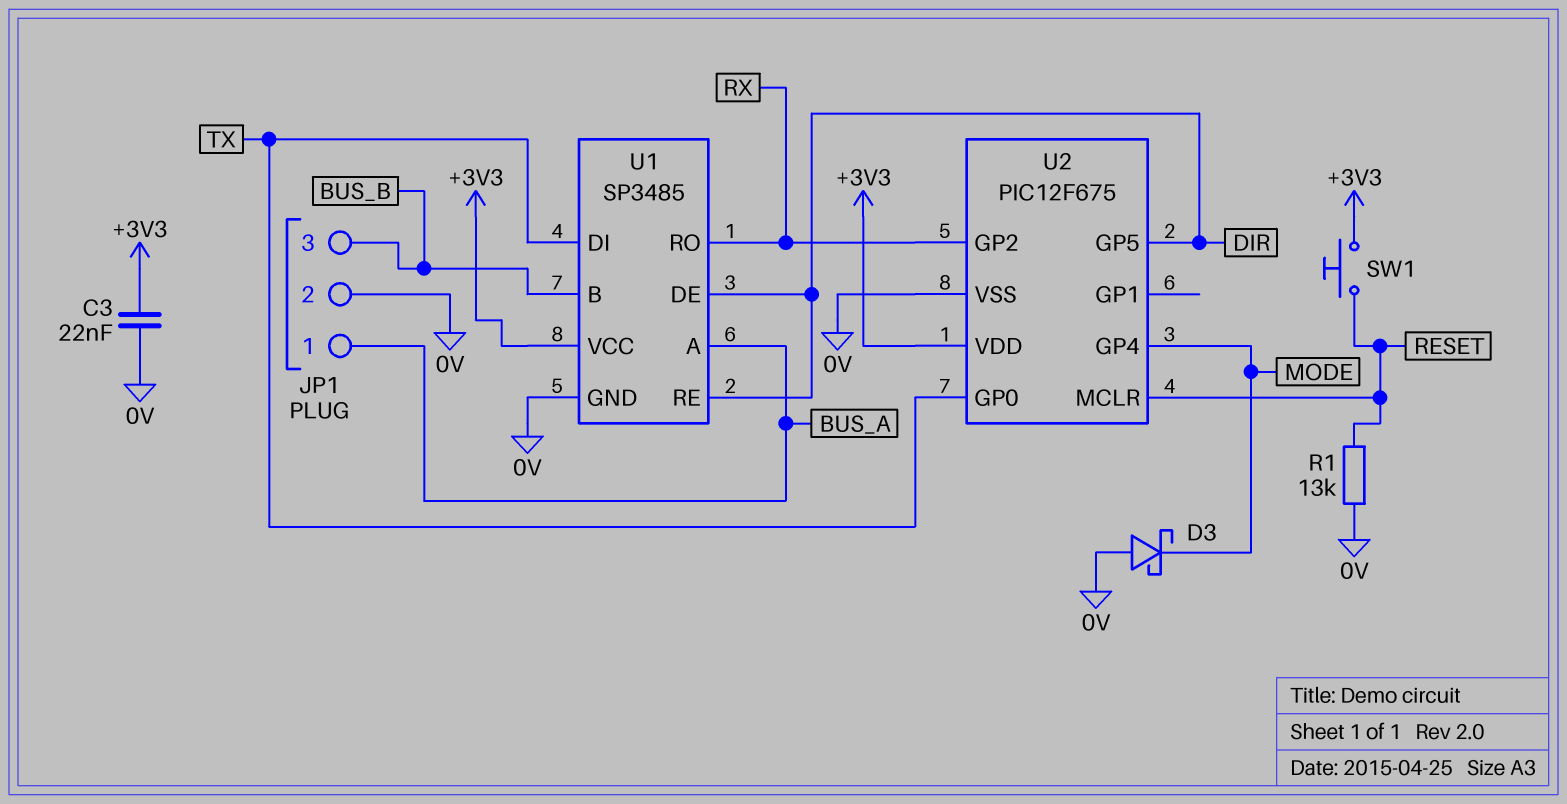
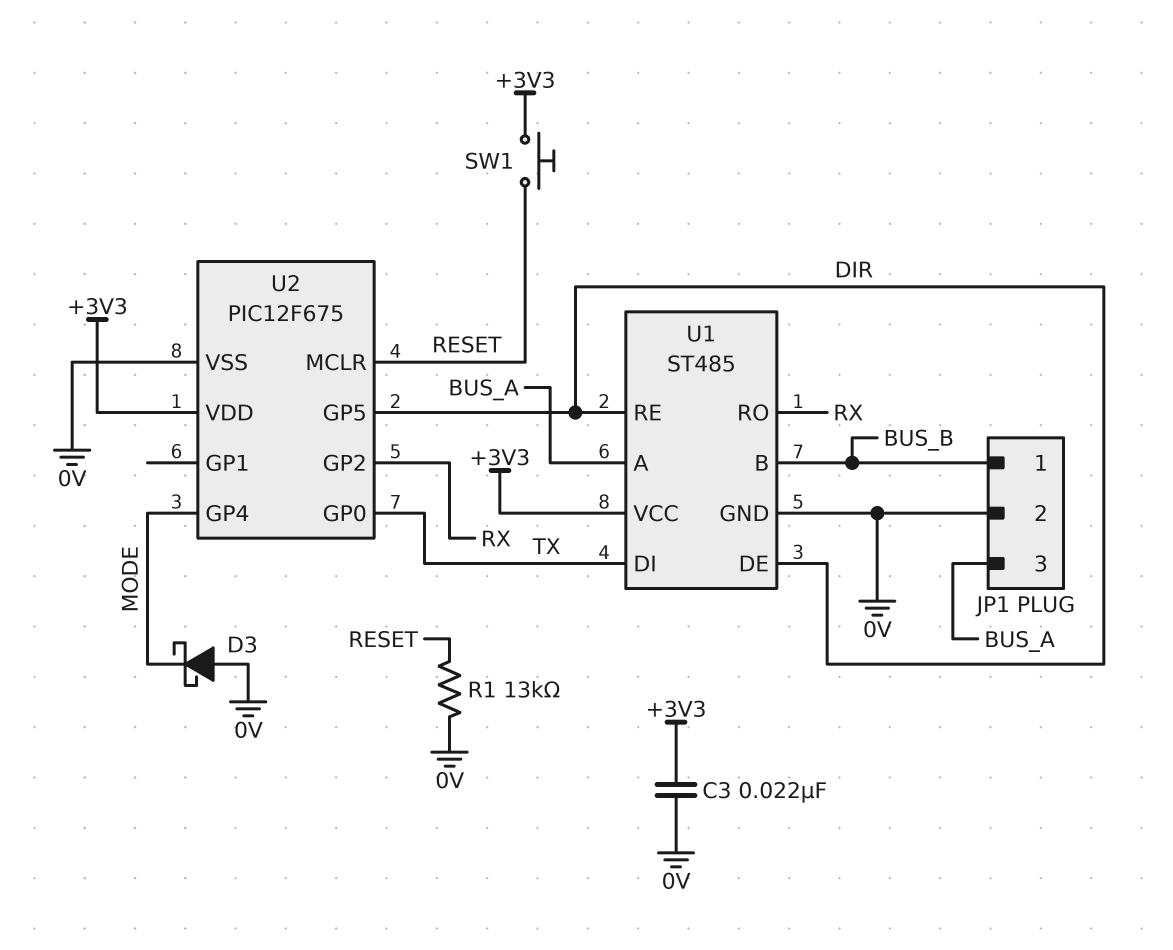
JP1 pin 1: BUS_A -> BUS_B
JP1 pin 3: BUS_B -> BUS_A
U1: SP3485 -> ST485

